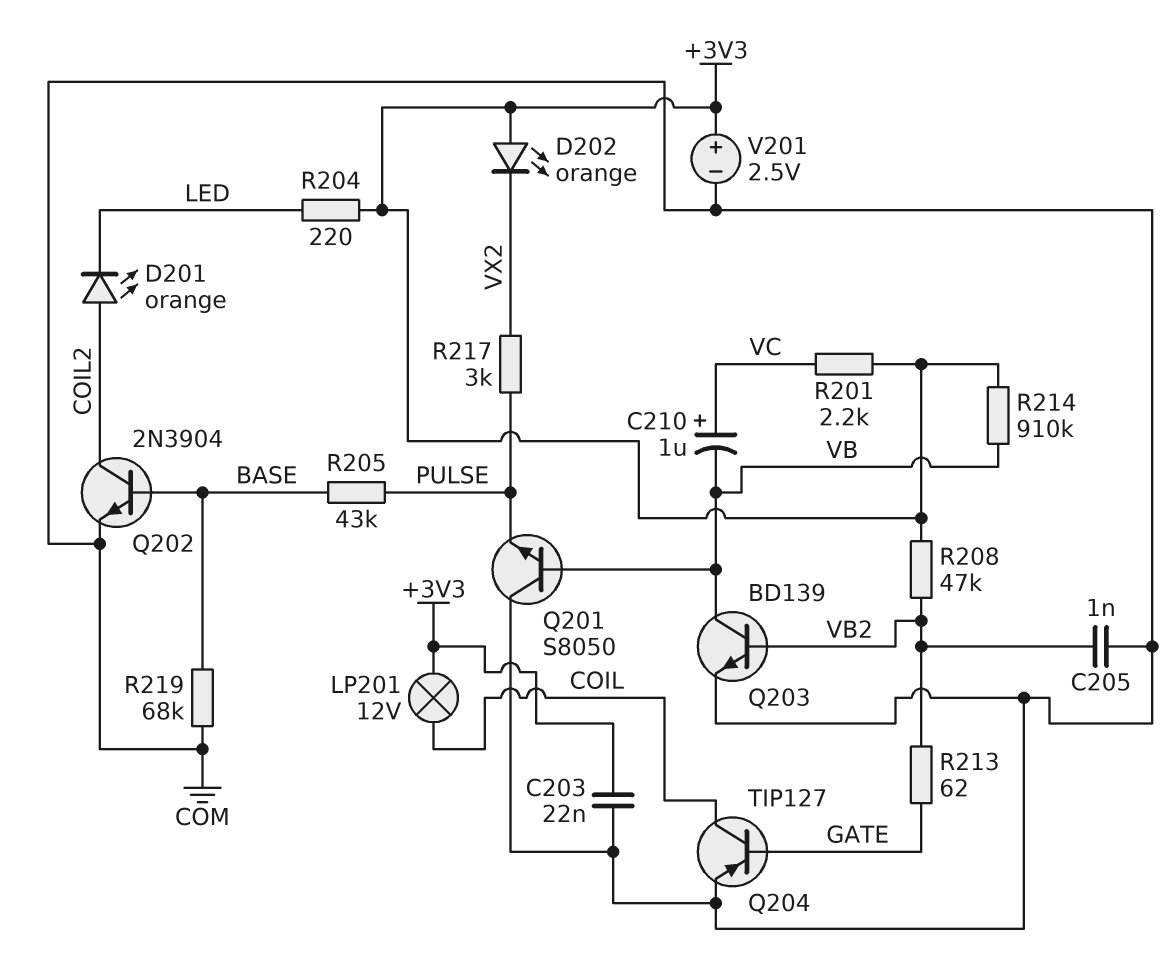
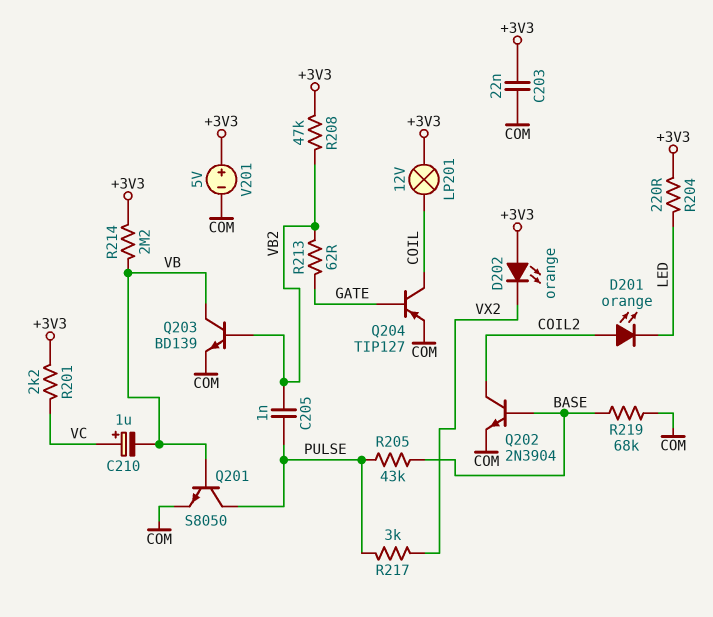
C205: 1nF (COM, VB2) -> 1nF (PULSE, VB2)
Q201: NPN S8050 (B VB, C COM, E PULSE) -> NPN S8050 (B VB, C PULSE, E COM)
R214: 910k (+3V3, VB) -> 2.2M (+3V3, VB)
V201: 2.5V (plus +3V3, minus COM) -> 5V (plus +3V3, minus COM)

